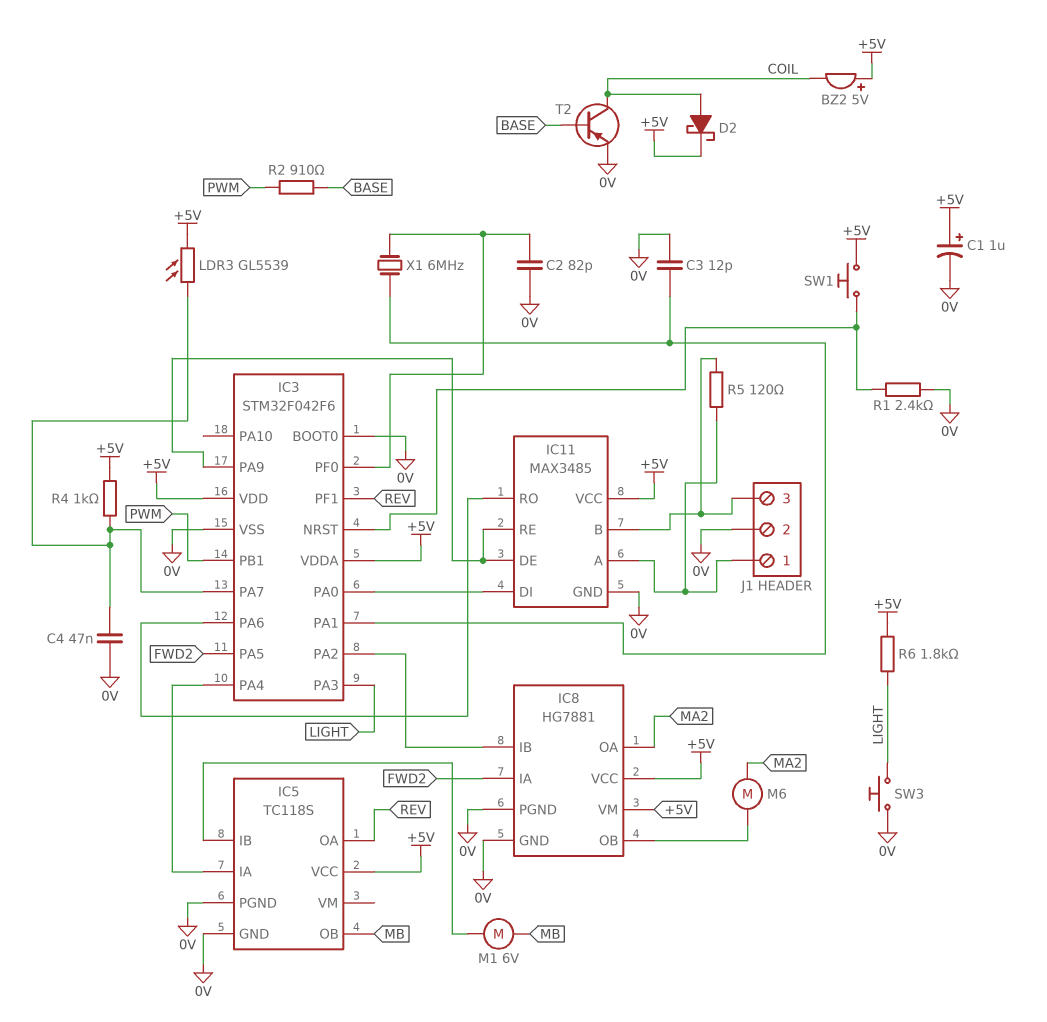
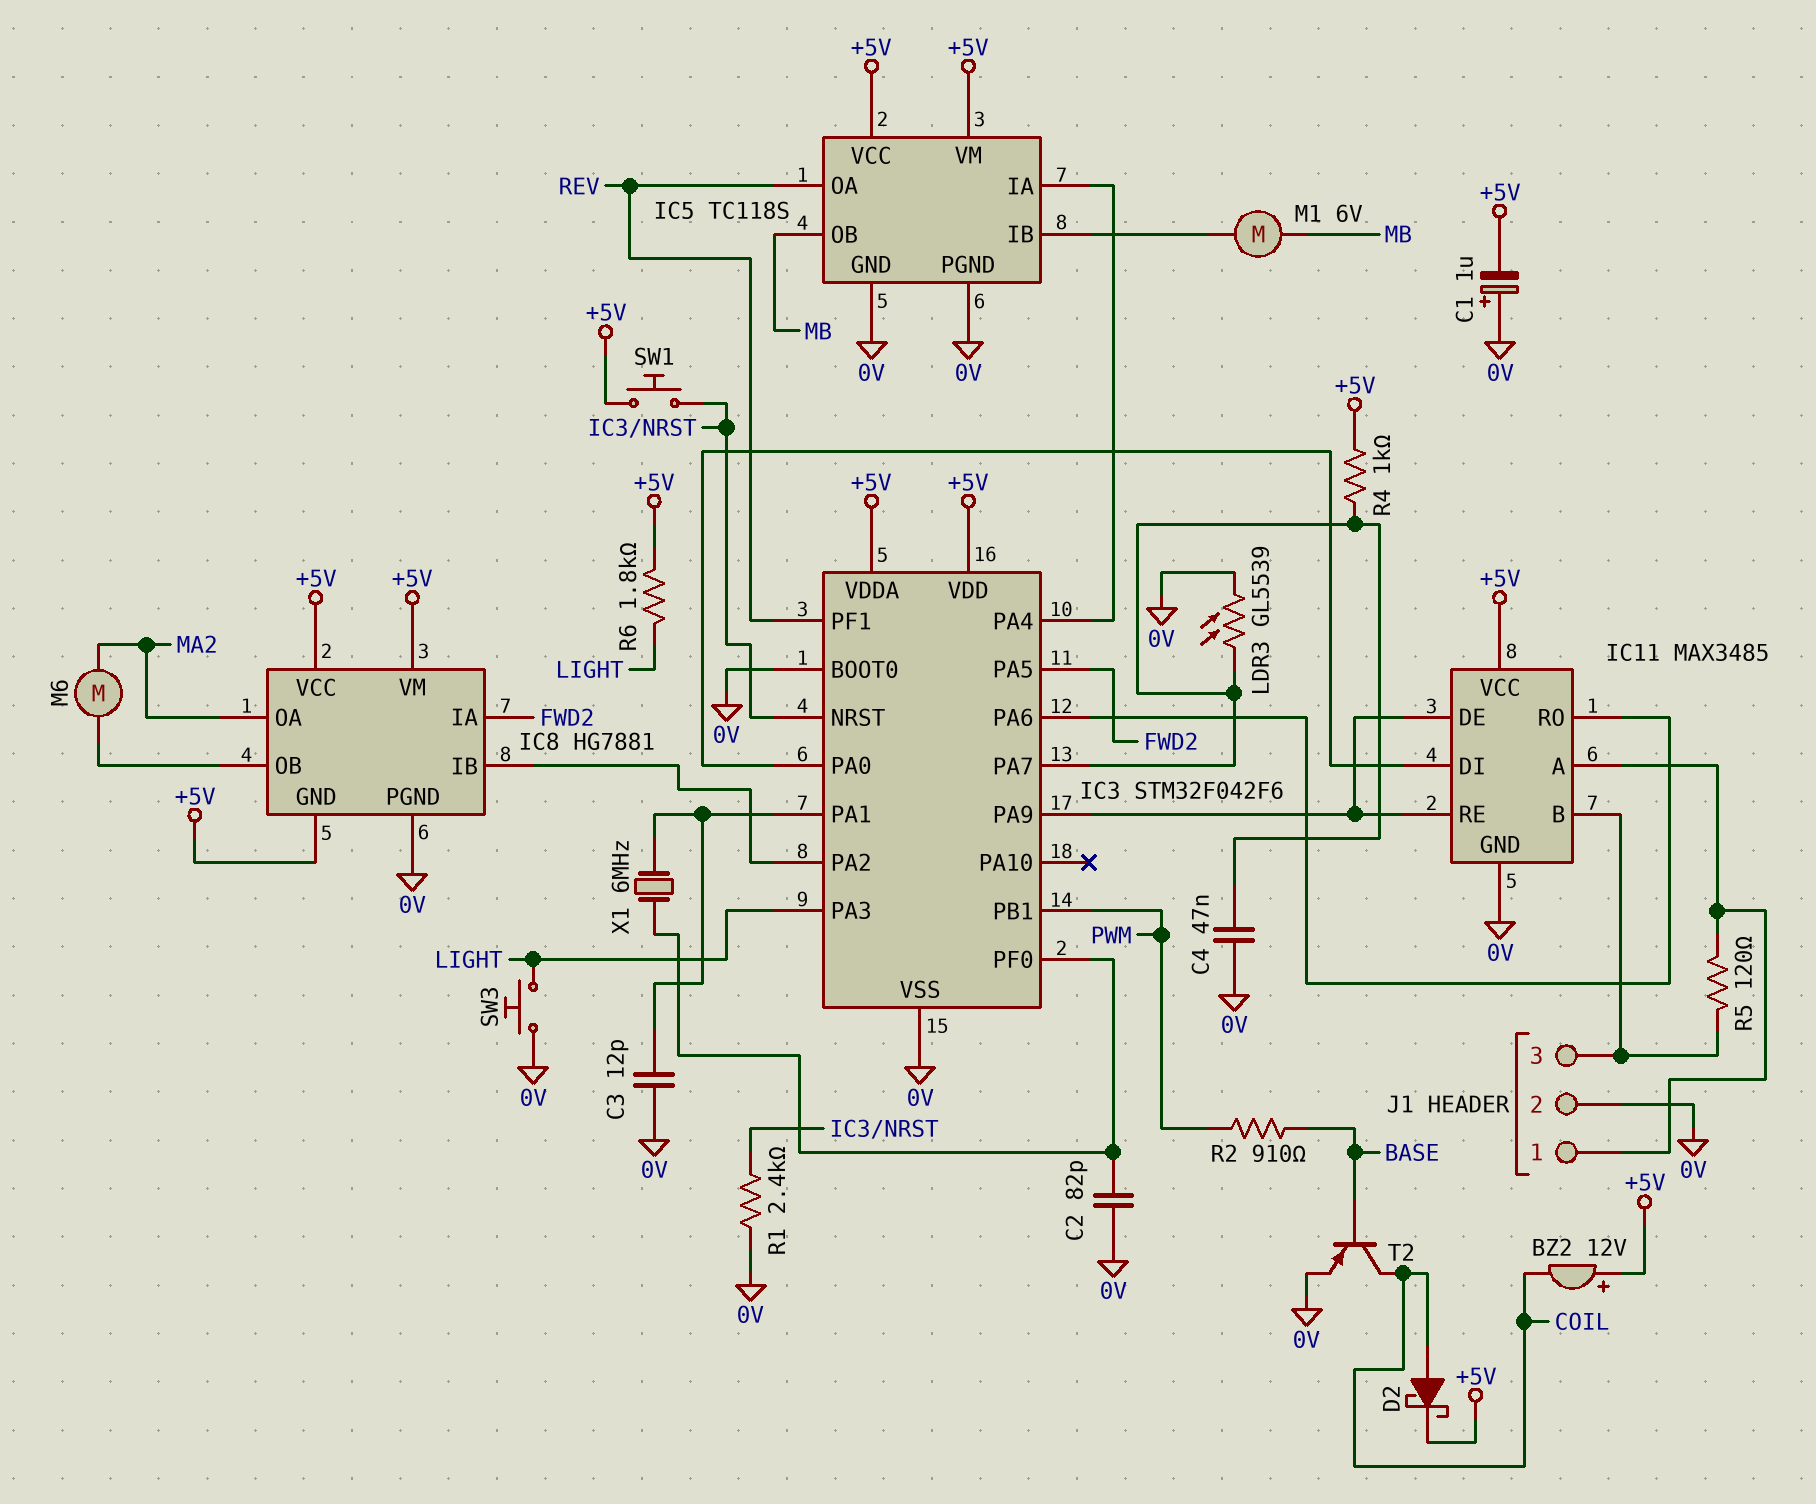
BZ2: buzzer 5V (plus +5V, minus COIL) -> buzzer 12V (plus +5V, minus COIL)
C1: 1uF (plus +5V, minus 0V) -> 1uF (plus 0V, minus +5V)
IC5 pin VM: none -> +5V
IC8 pin GND: 0V -> +5V
LDR3: GL5539 (+5V, IC3/PA7) -> GL5539 (0V, IC3/PA7)

